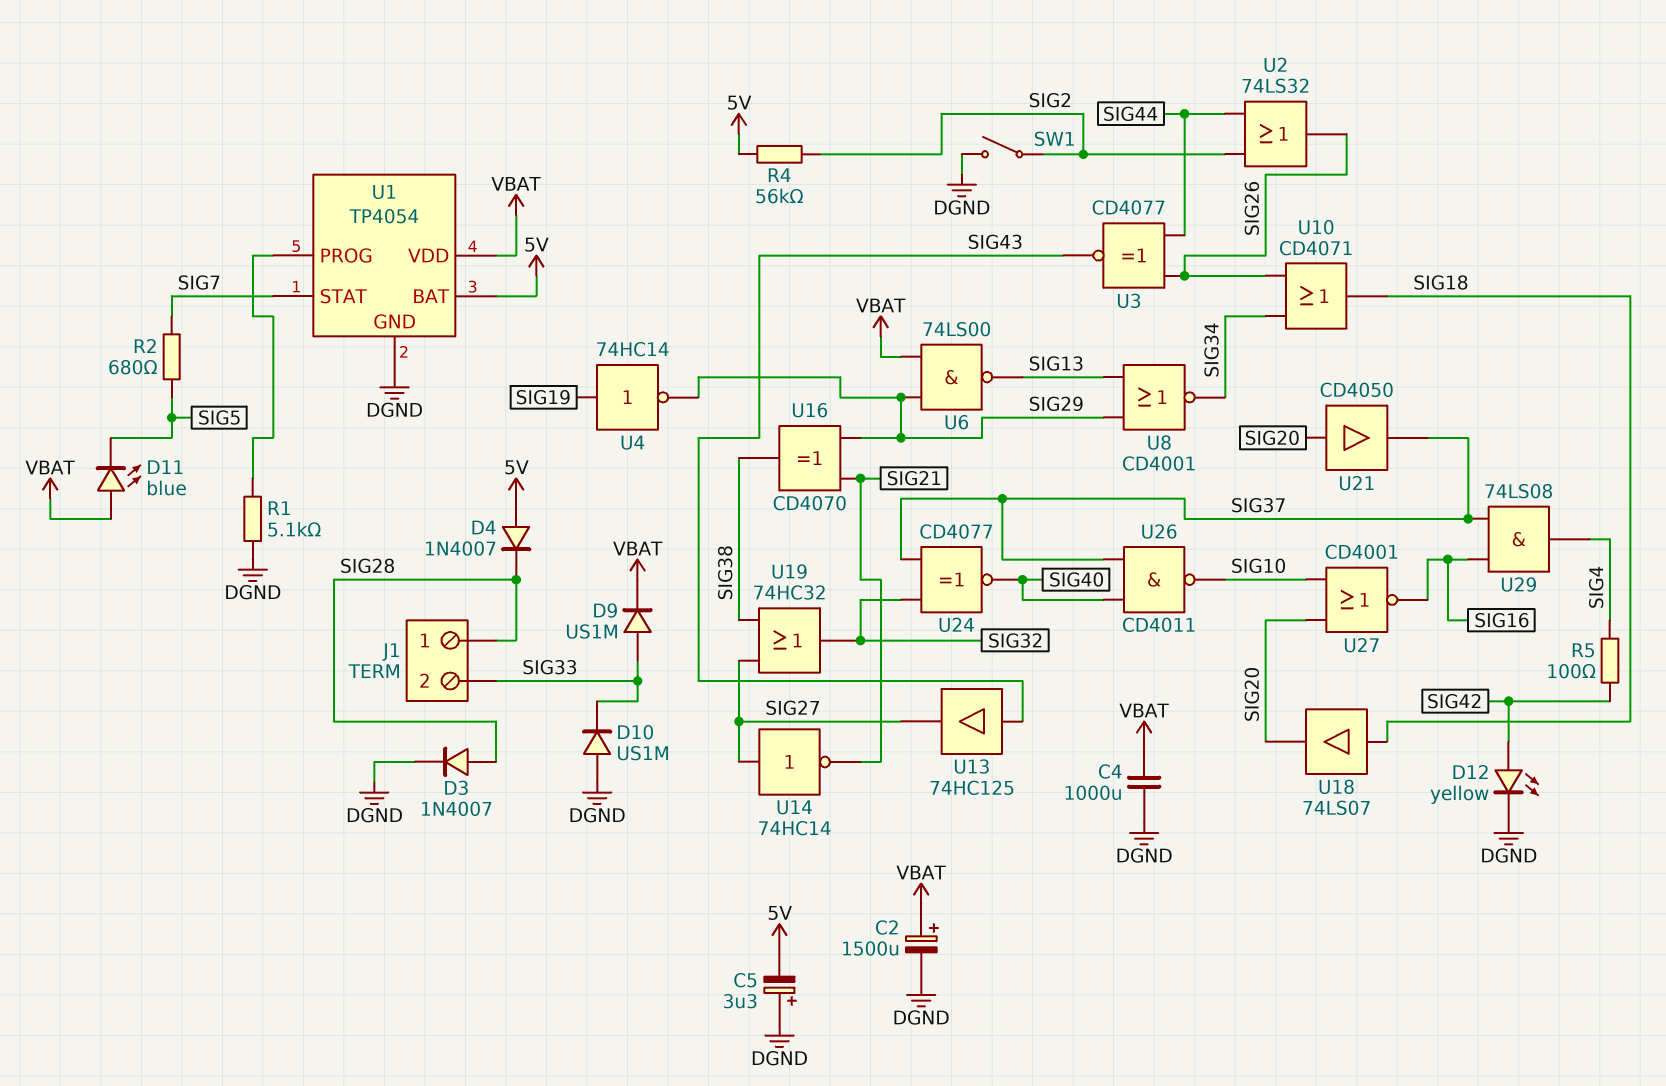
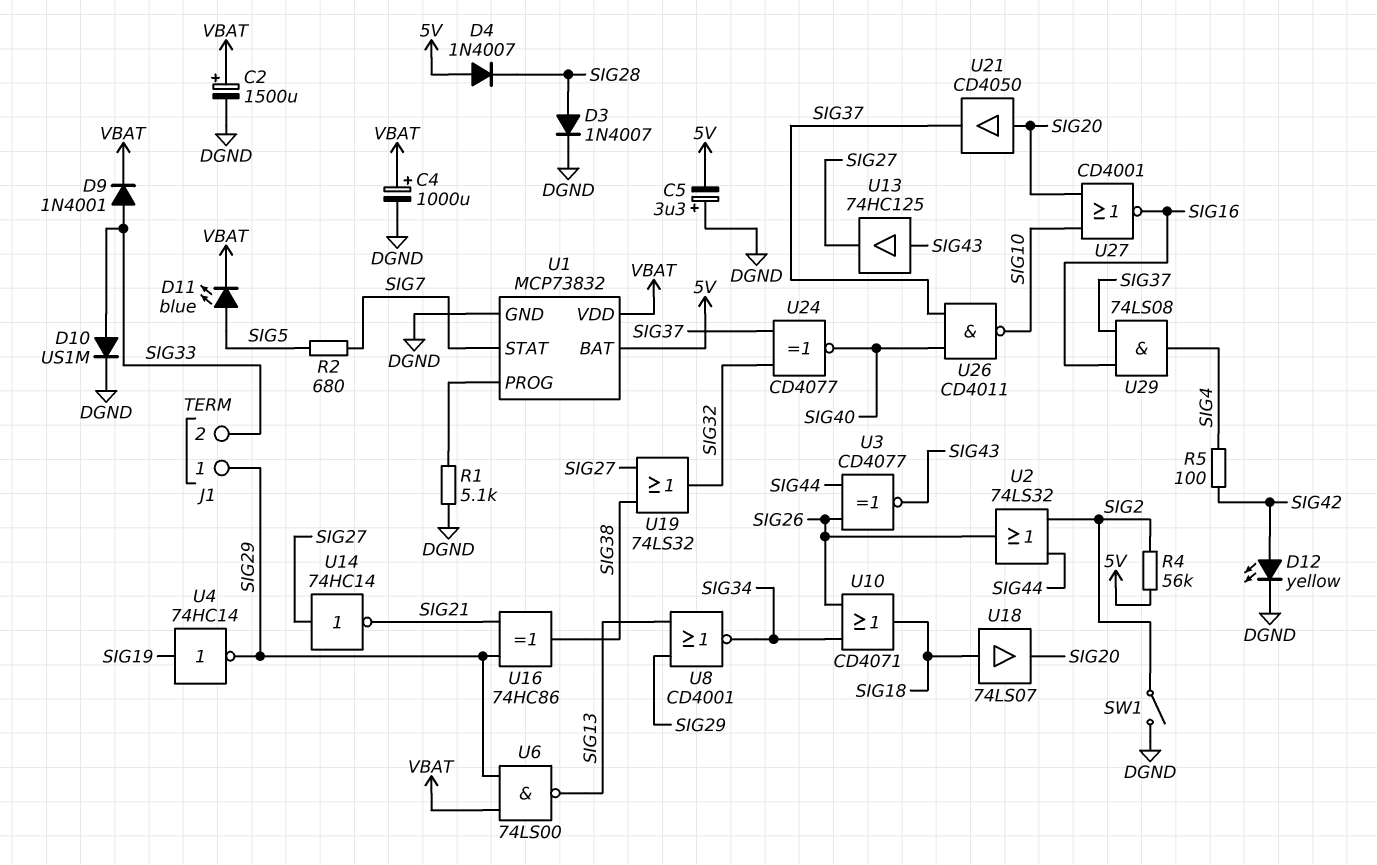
C4: 1000uF (DGND, VBAT) -> 1000uF (plus VBAT, minus DGND)
D9: diode US1M (A SIG33, K VBAT) -> diode 1N4001 (A SIG33, K VBAT)
D10: diode US1M (A DGND, K SIG33) -> diode US1M (A SIG33, K DGND)
D11: LED blue (A VBAT, K SIG5) -> LED blue (A SIG5, K VBAT)
J1 pin 1: SIG28 -> SIG29
U1: TP4054 -> MCP73832
U16: XOR CD4070 (in SIG21, in SIG29, out SIG38) -> XOR 74HC86 (in SIG21, in SIG29, out SIG38)
U19: OR 74HC32 (in SIG27, in SIG38, out SIG32) -> OR 74LS32 (in SIG27, in SIG38, out SIG32)

